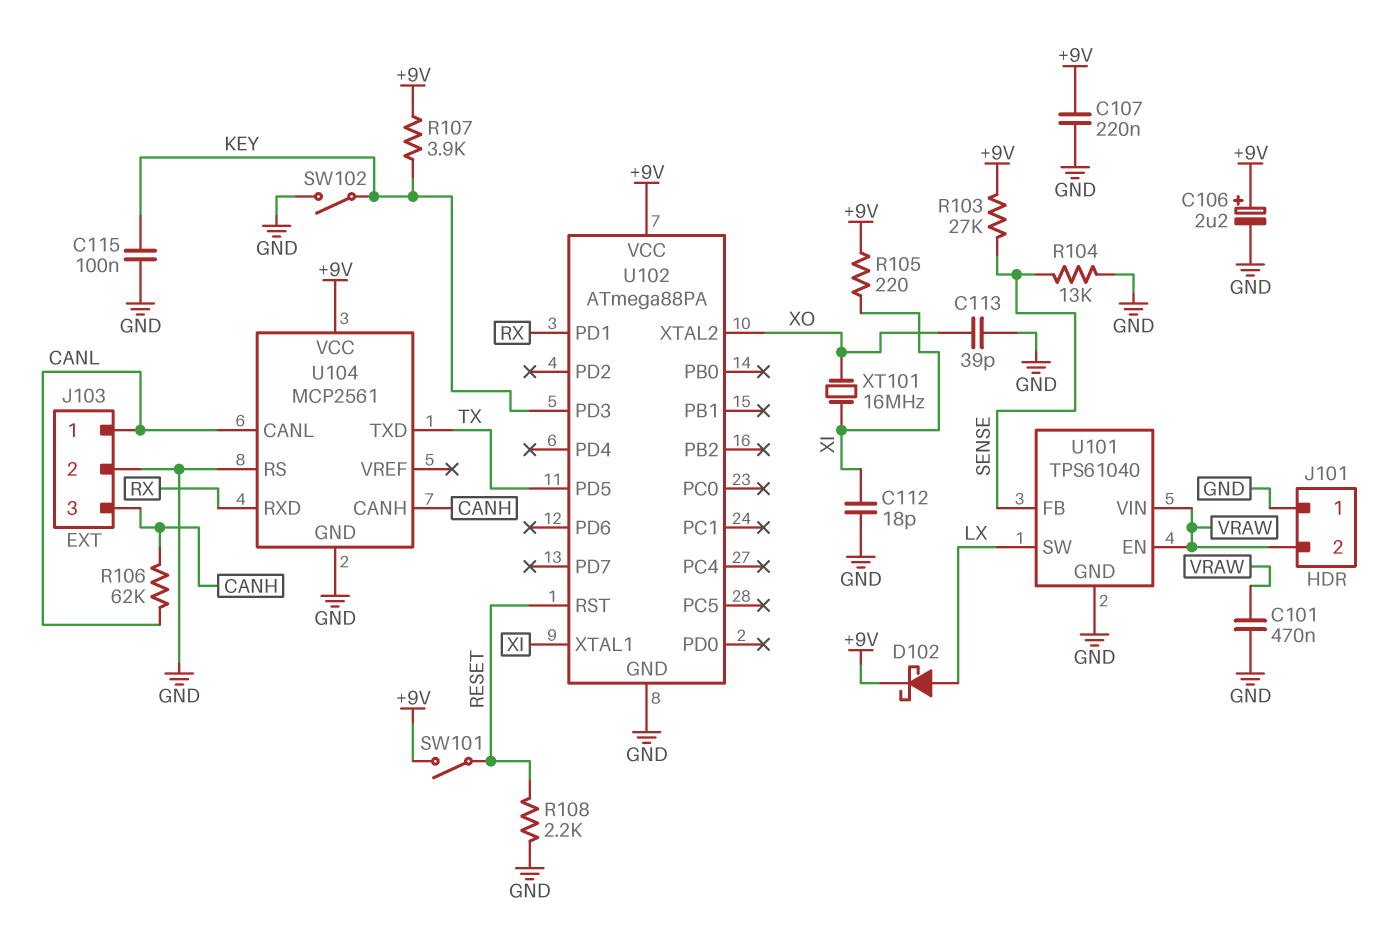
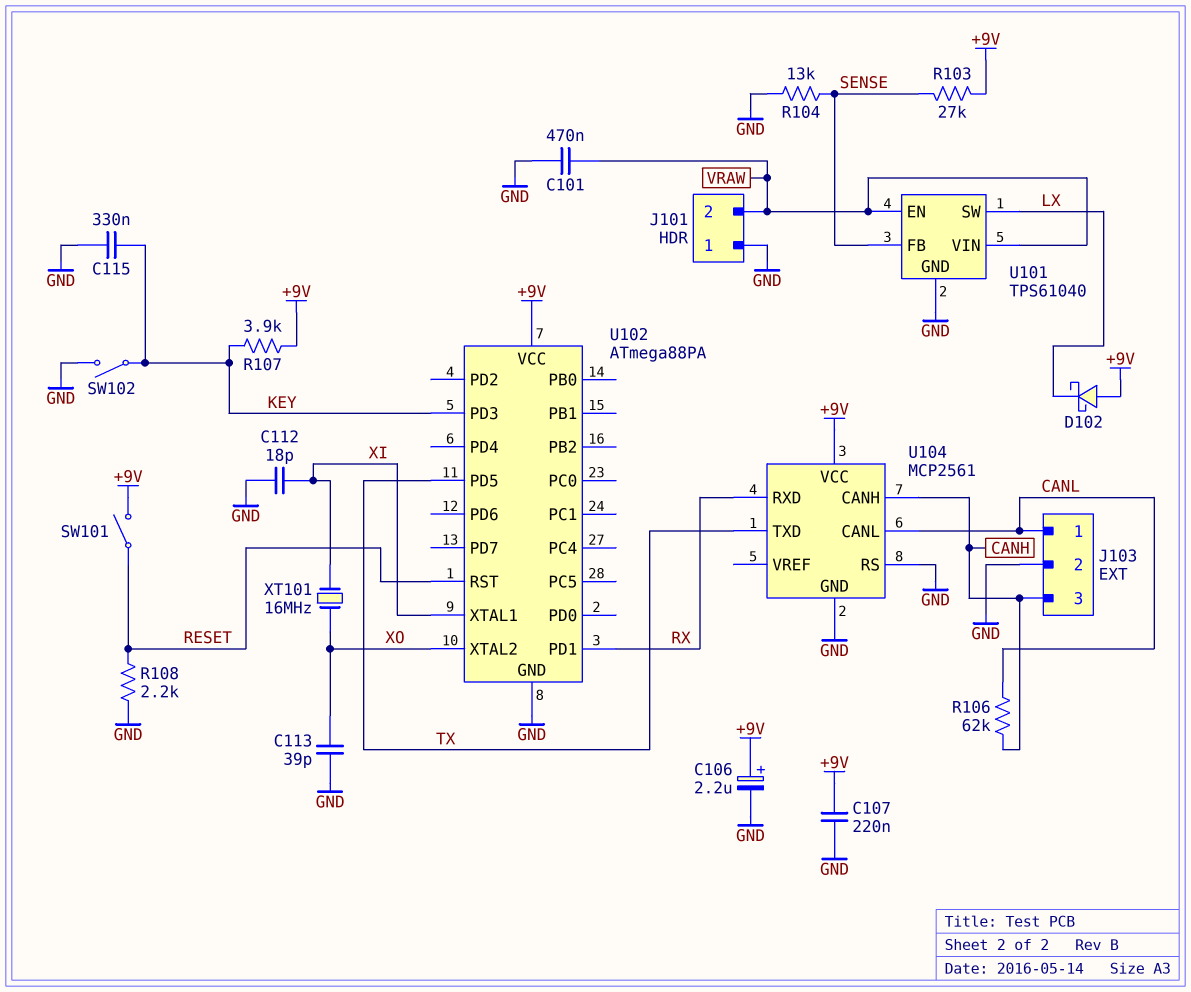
C115: 100nF (GND, KEY) -> 330nF (GND, KEY)
D102: schottky (A LX, K +9V) -> schottky (A +9V, K LX)
R105: 220 (+9V, XI) -> none

